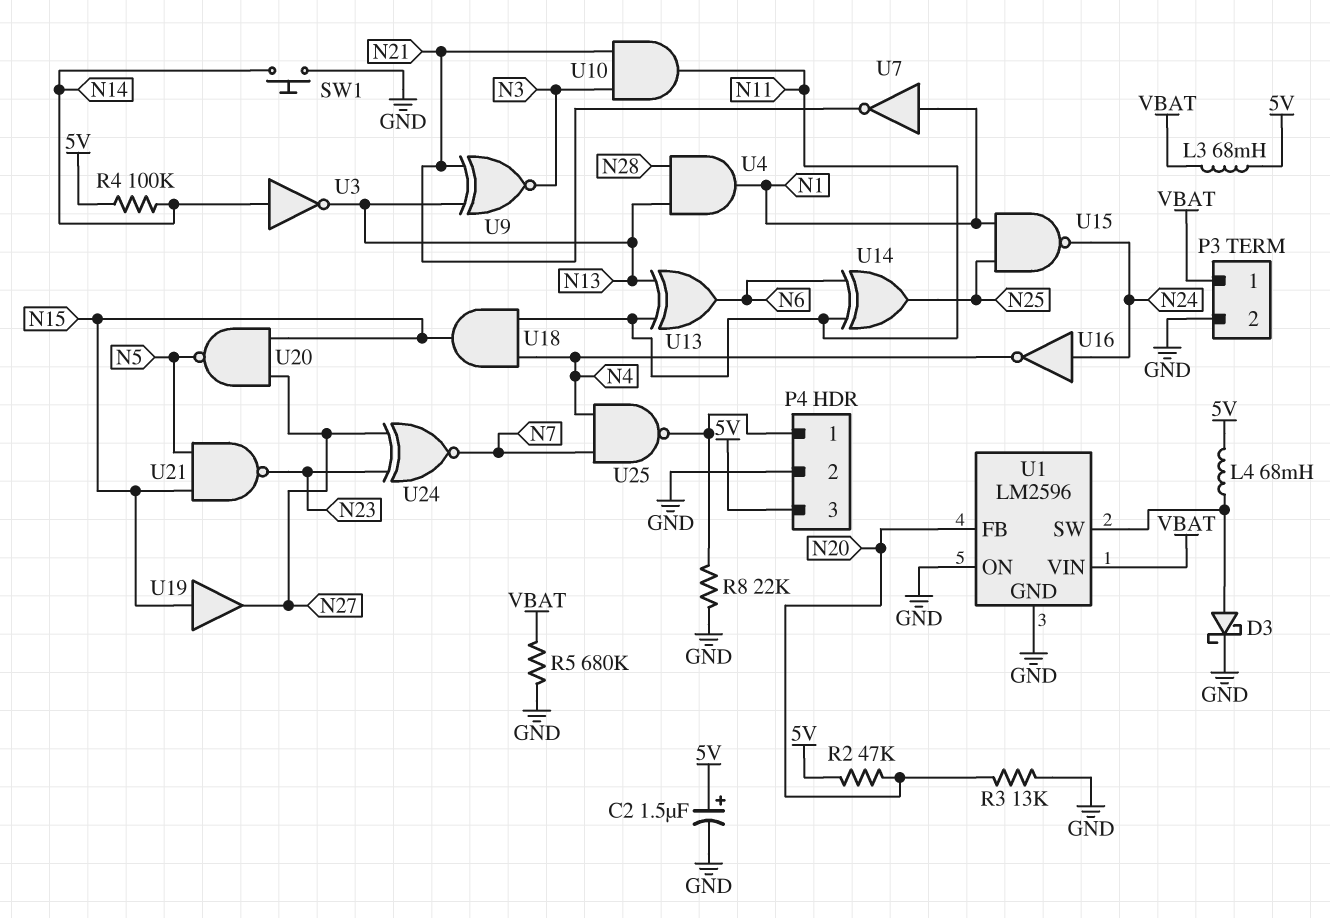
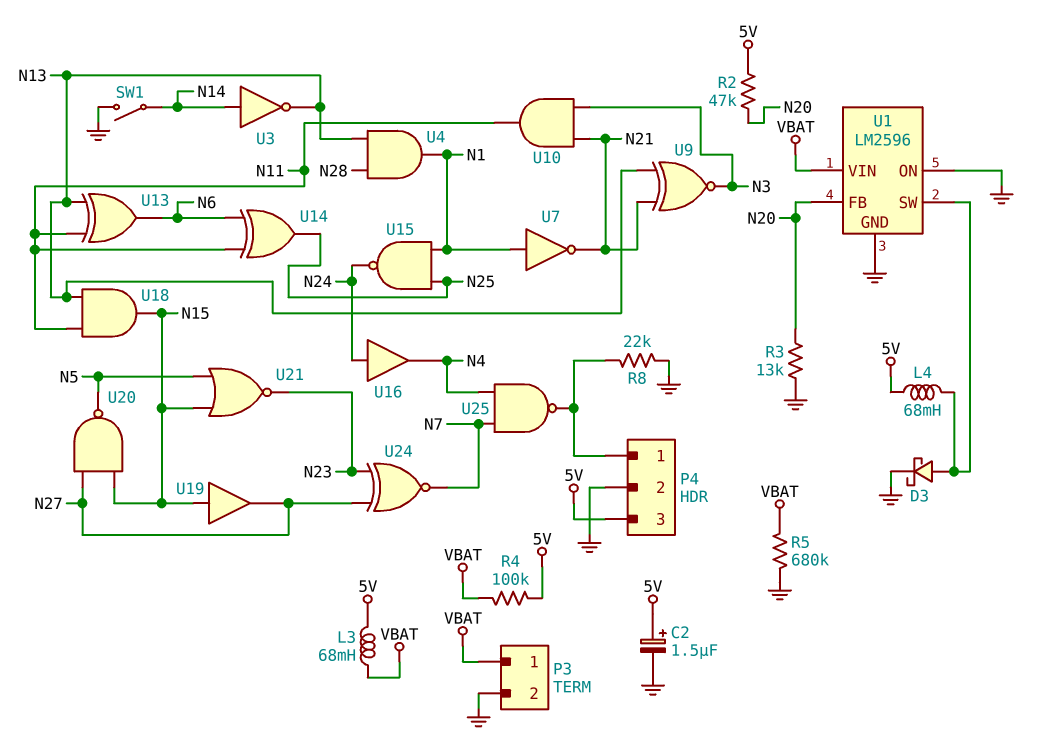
R4: 100k (5V, N14) -> 100k (5V, VBAT)
SW1: button (GND, N14) -> switch (GND, N14)
U16: NOT (in N24, out N4) -> buffer (in N24, out N4)
U18: AND (in N4, in N11, out N15) -> AND (in N11, in N13, out N15)
U21: NAND (in N5, in N15, out N23) -> NOR (in N5, in N15, out N23)

